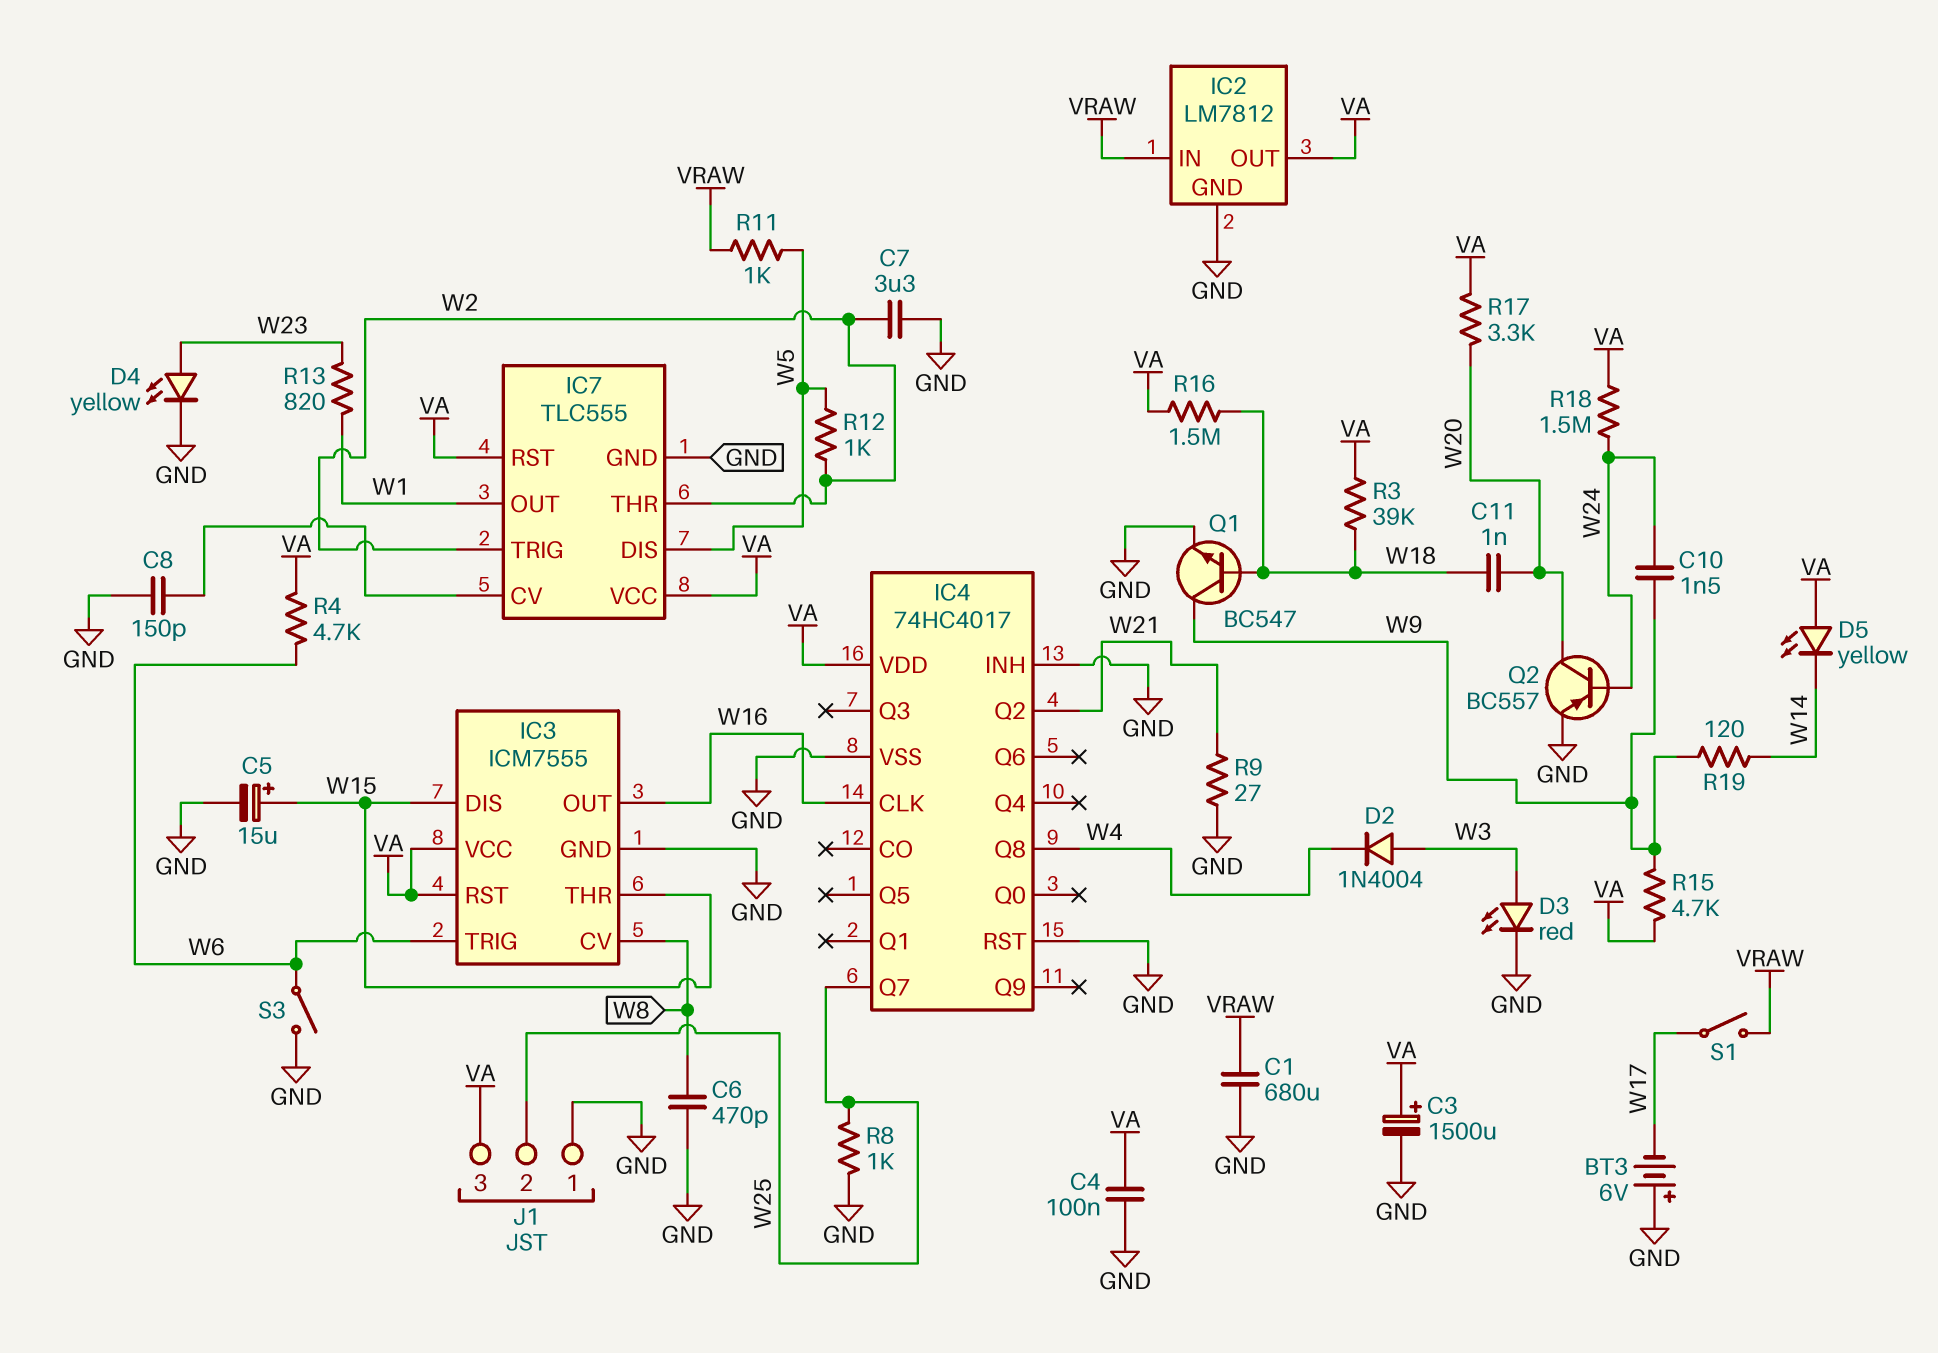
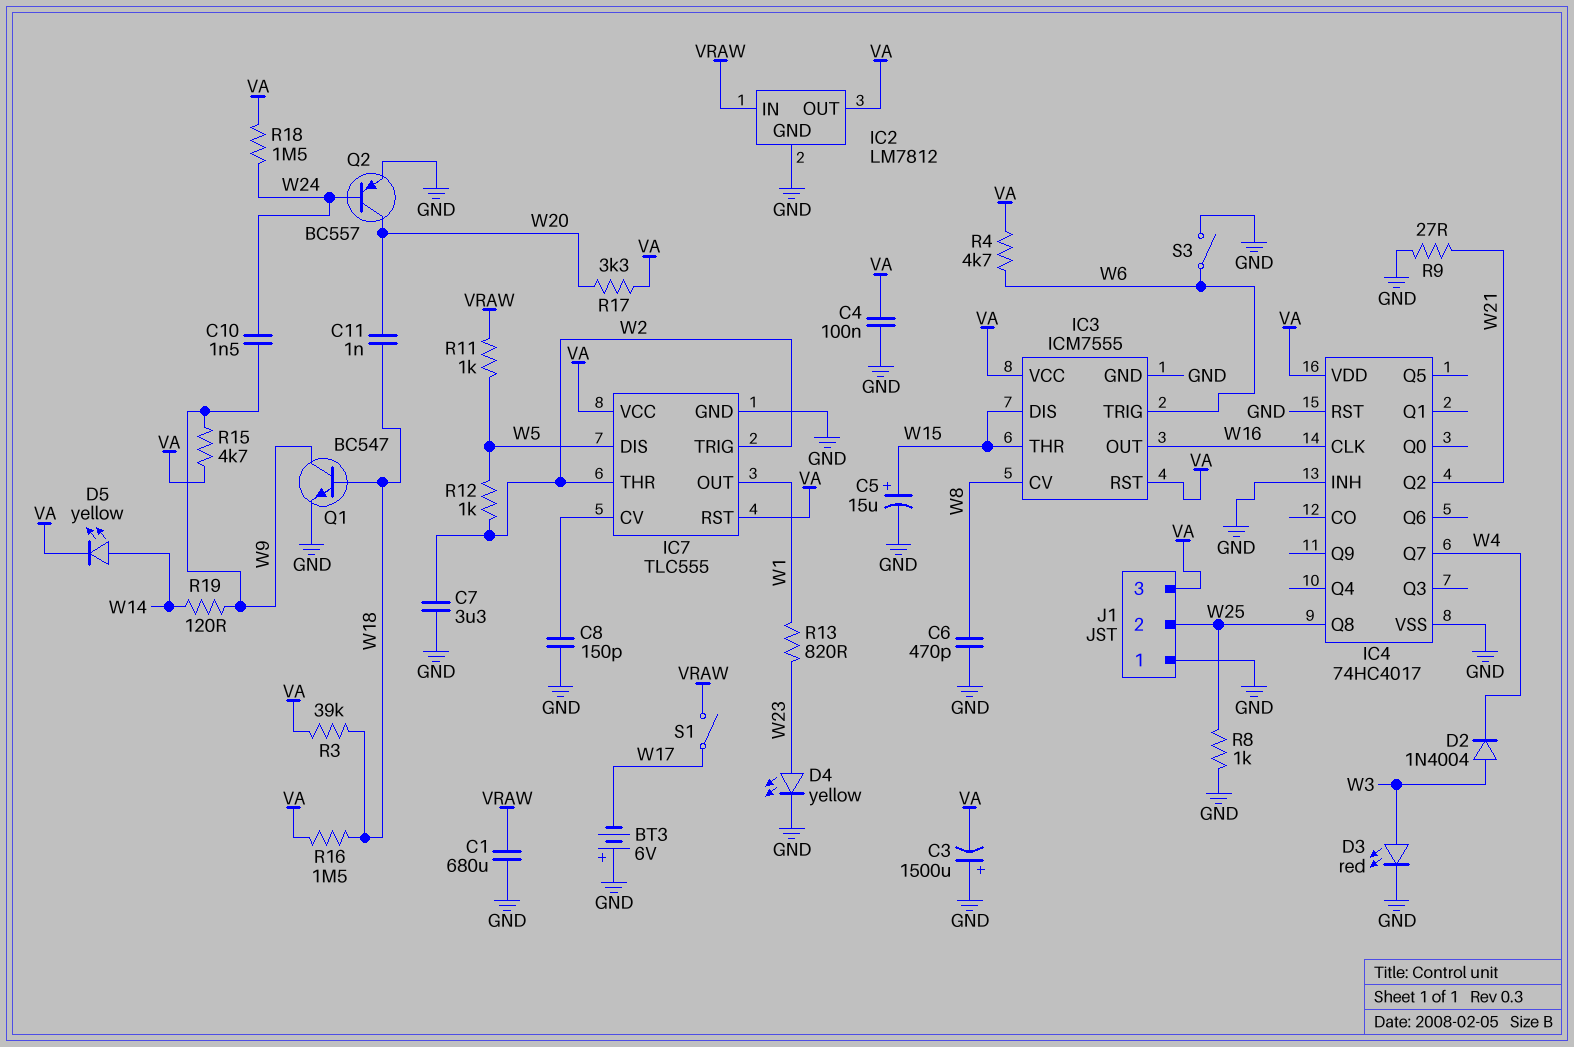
C3: 1500uF (plus VA, minus GND) -> 1500uF (plus GND, minus VA)
D5: LED yellow (A VA, K W14) -> LED yellow (A W14, K VA)
IC4 pin Q7: W25 -> W4
IC4 pin Q8: W4 -> W25

